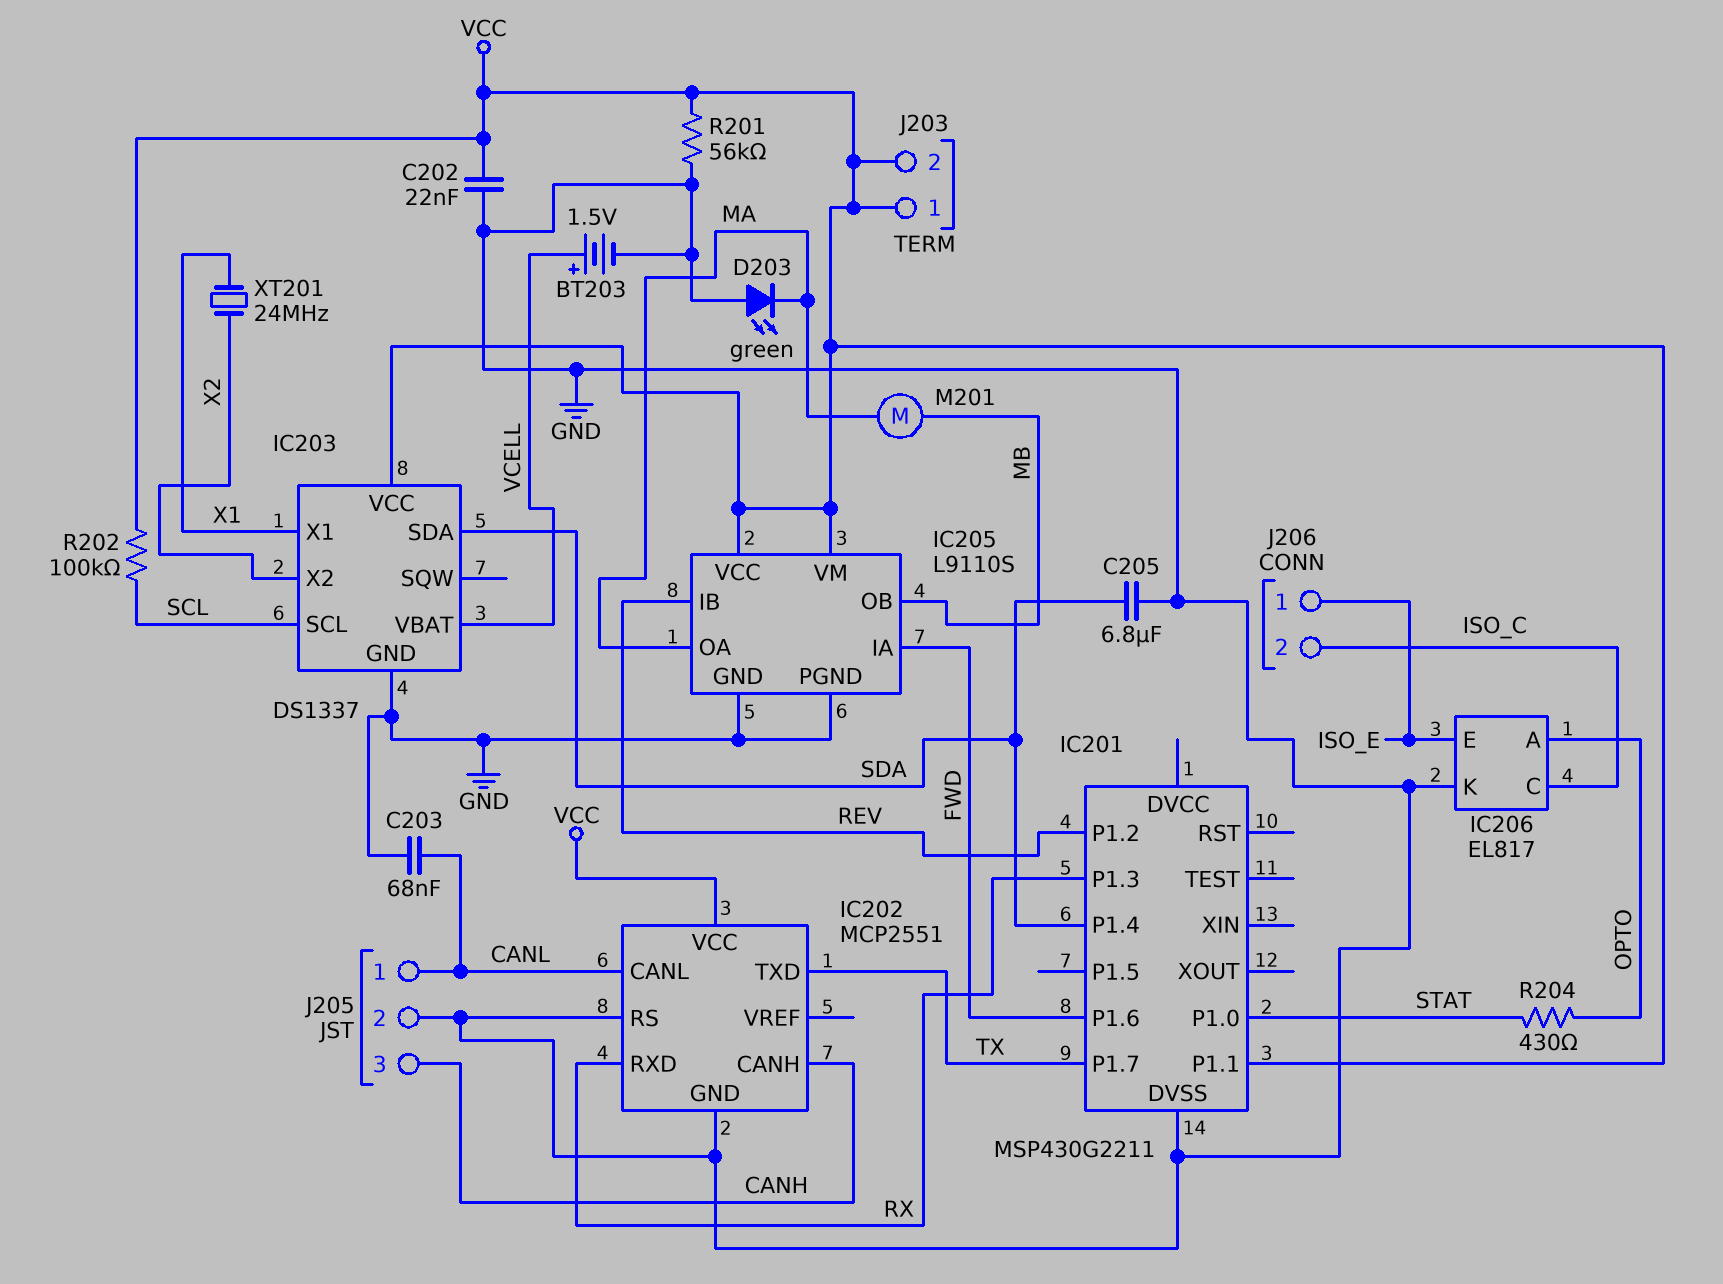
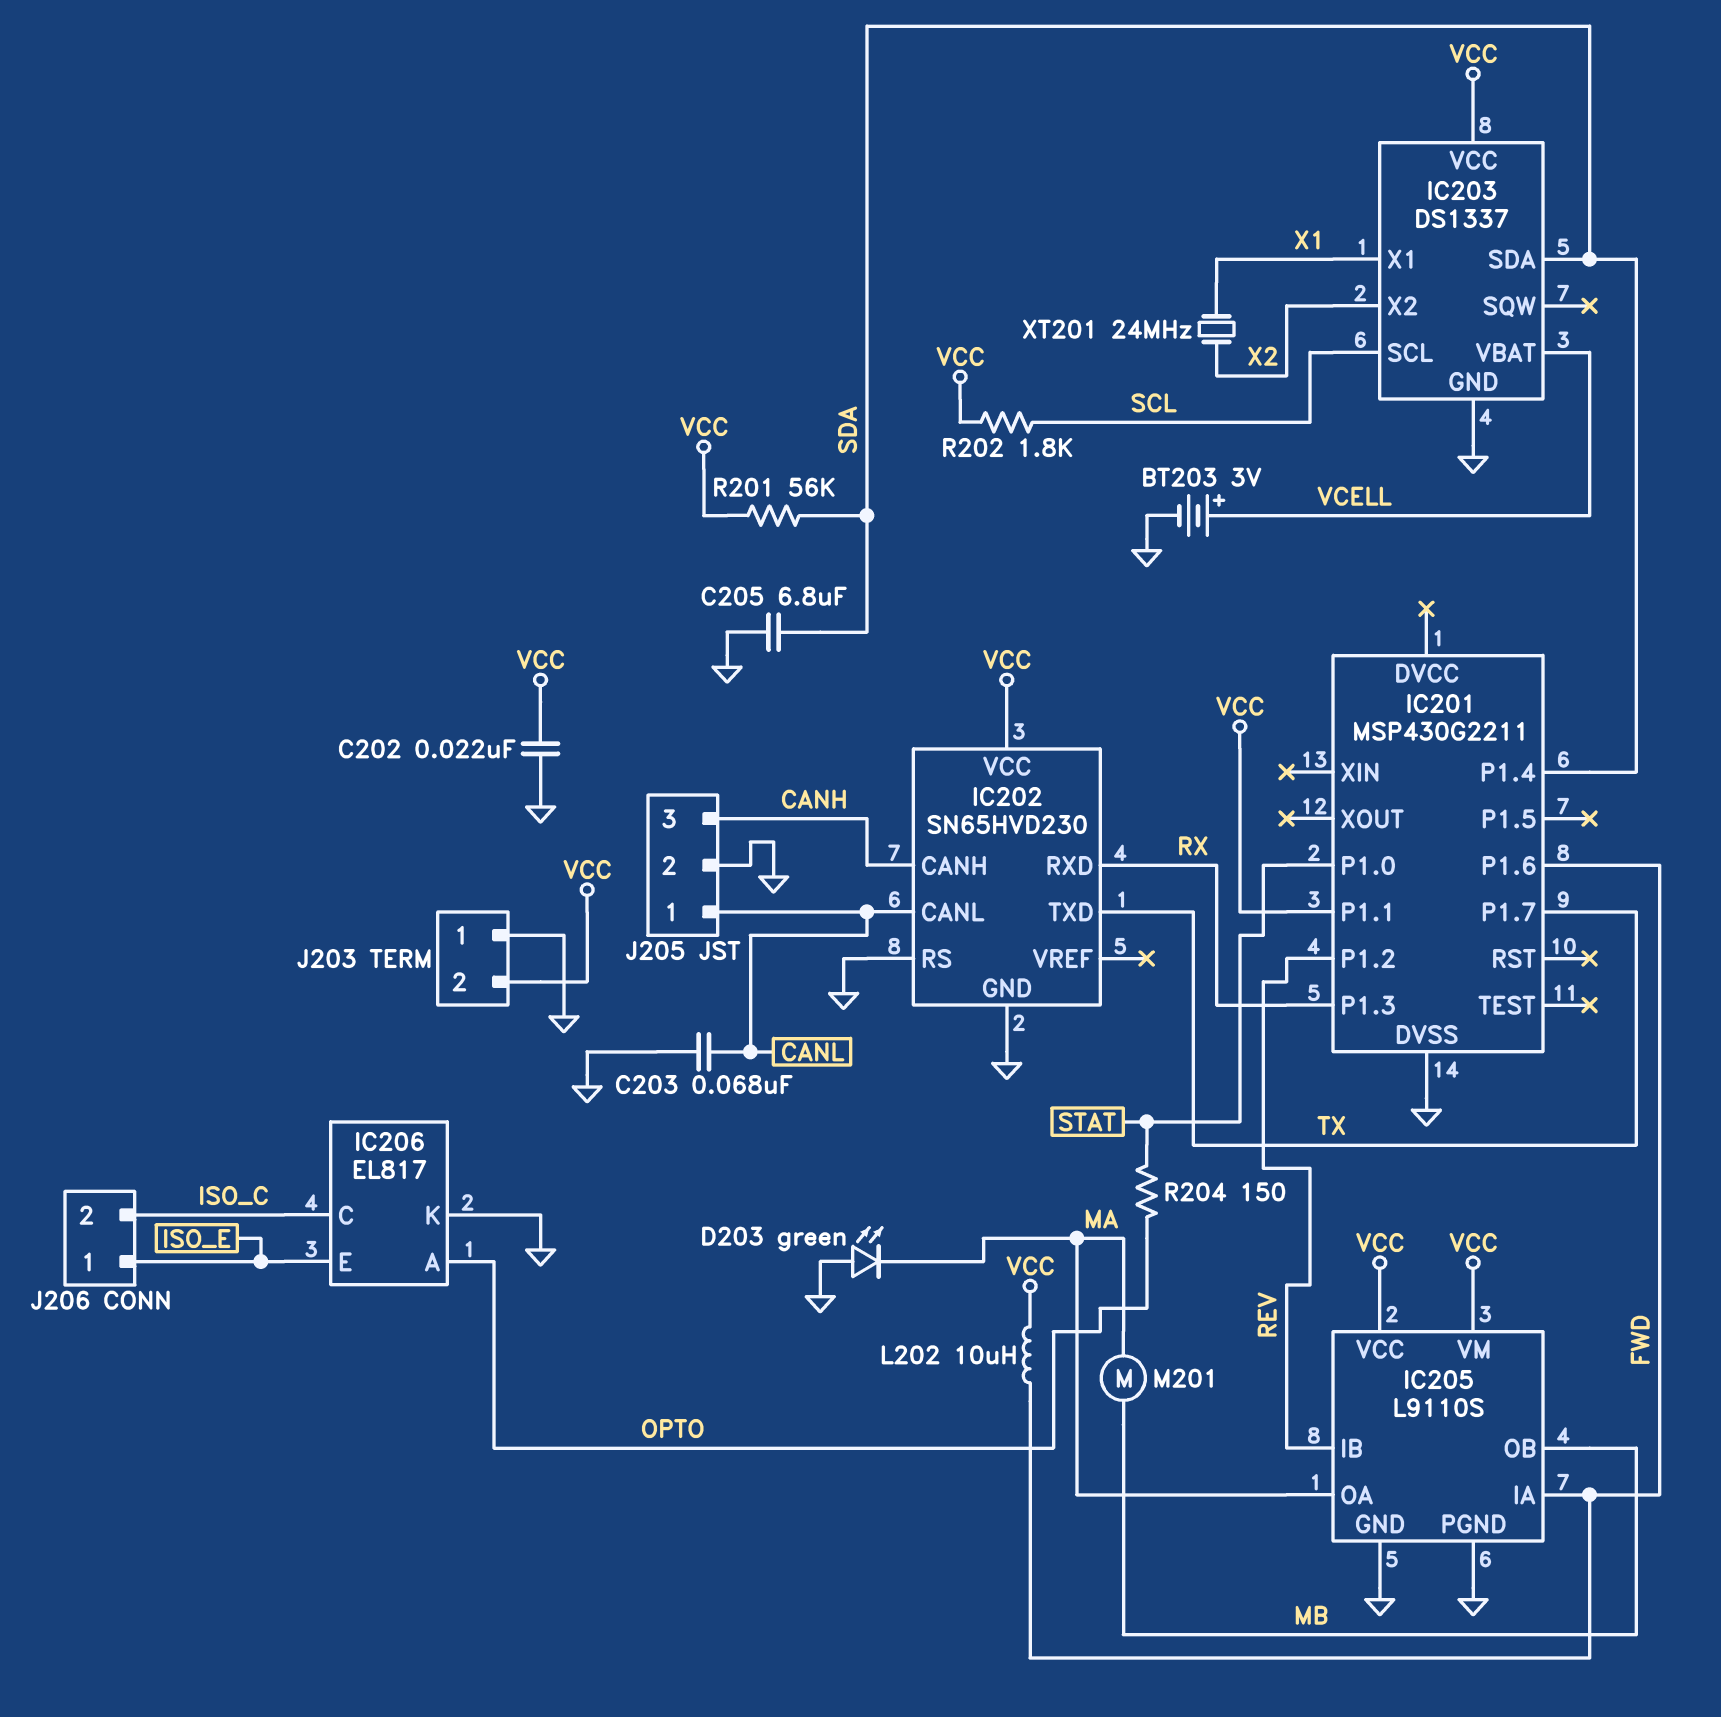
BT203: 1.5V (plus VCELL, minus GND) -> 3V (plus VCELL, minus GND)
IC202: MCP2551 -> SN65HVD230
J203 pin 1: VCC -> GND
L202: none -> 10uH (FWD, VCC)
R201: 56k (GND, VCC) -> 56k (SDA, VCC)
R202: 100k (SCL, VCC) -> 1.8k (SCL, VCC)
R204: 430 (OPTO, STAT) -> 150 (OPTO, STAT)

